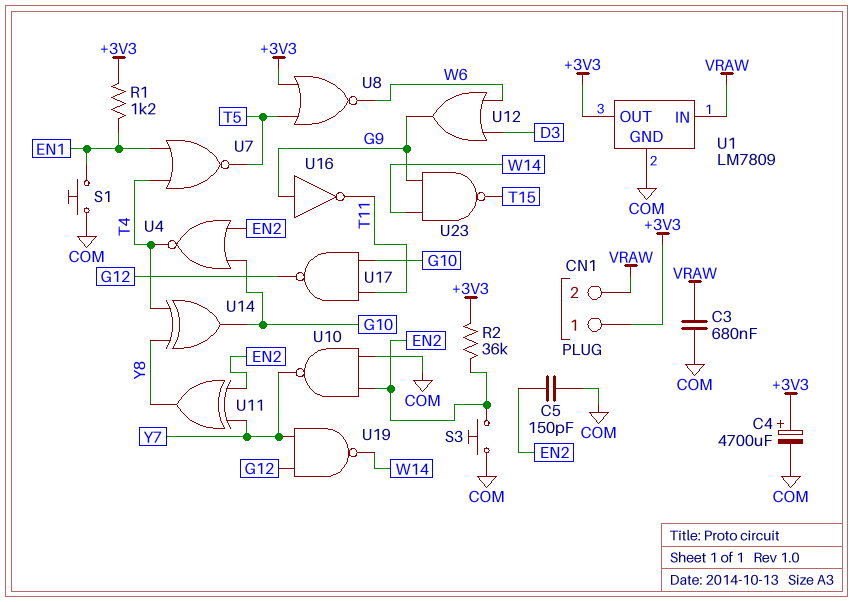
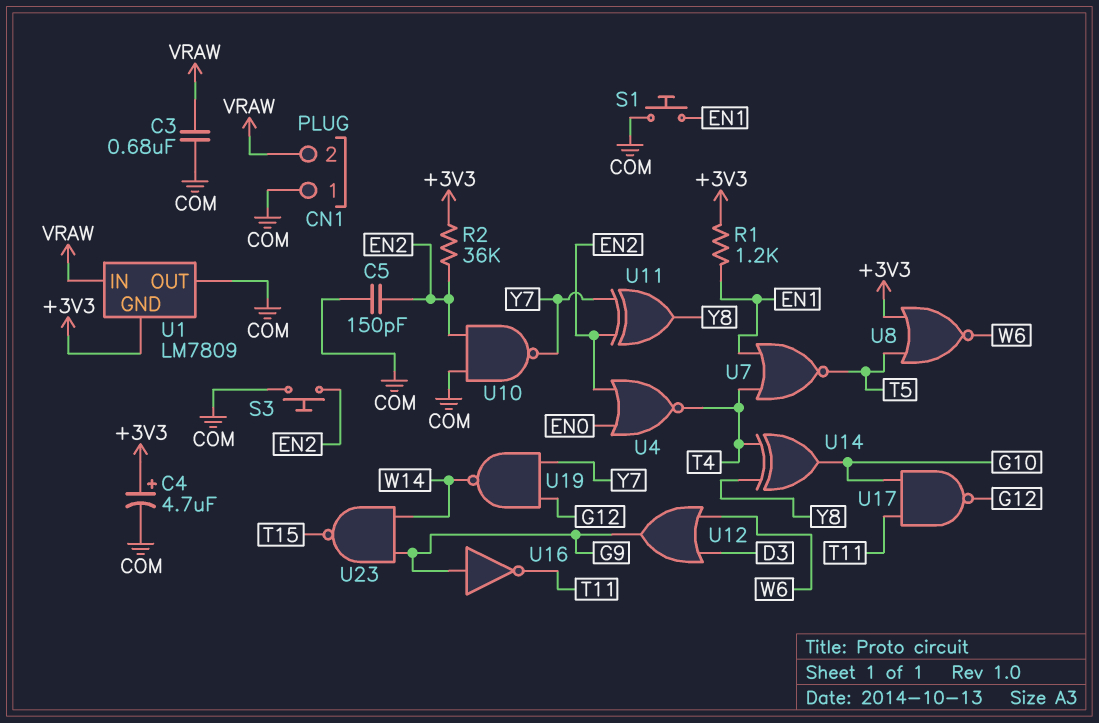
C4: 4700uF (plus +3V3, minus COM) -> 4.7uF (plus +3V3, minus COM)
CN1 pin 1: +3V3 -> COM
U1 pin GND: COM -> +3V3
U1 pin OUT: +3V3 -> COM
U4: NOR (in EN2, in G10, out T4) -> NOR (in EN0, in EN2, out T4)

